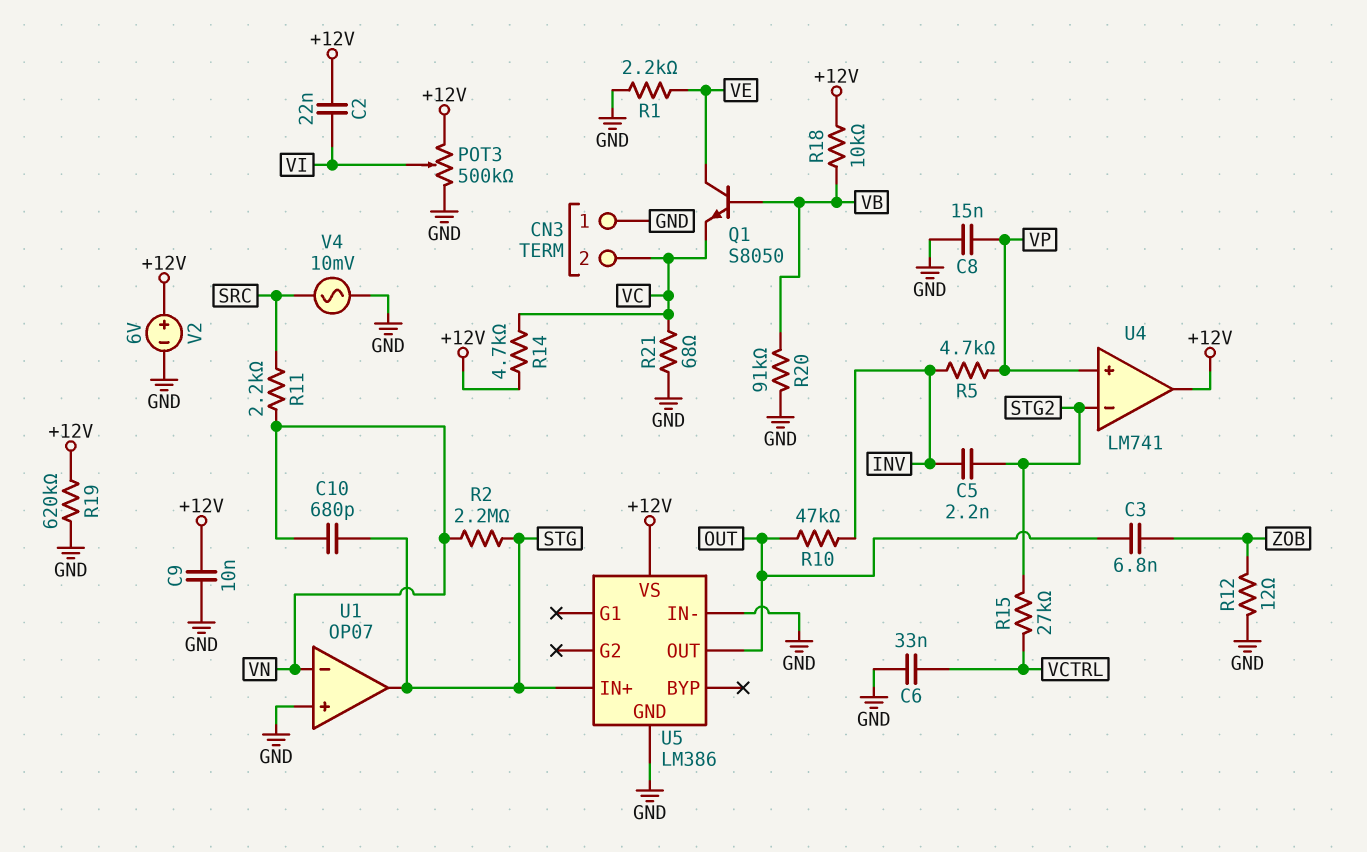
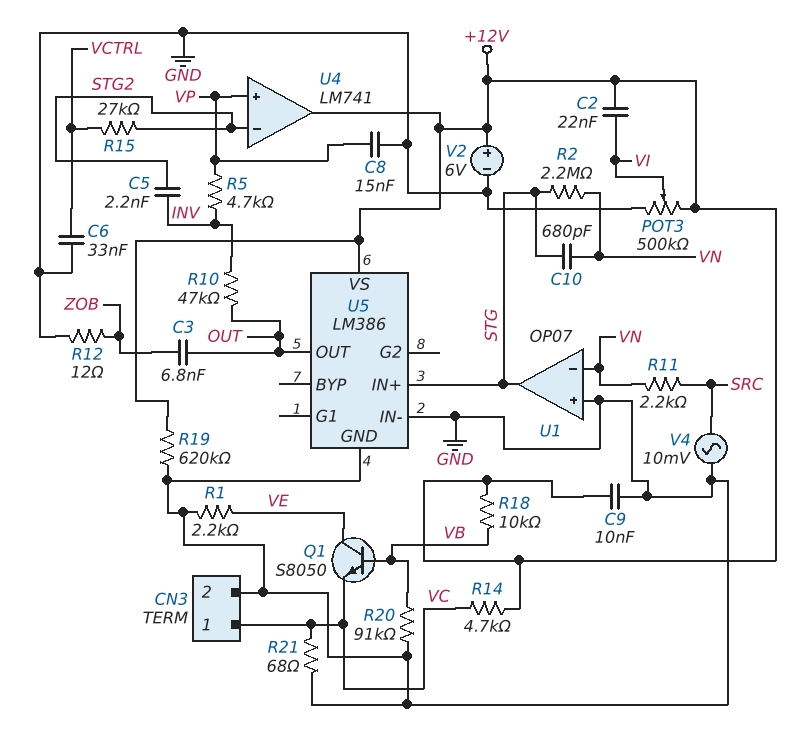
CN3 pin 1: GND -> VC
CN3 pin 2: VC -> GND

